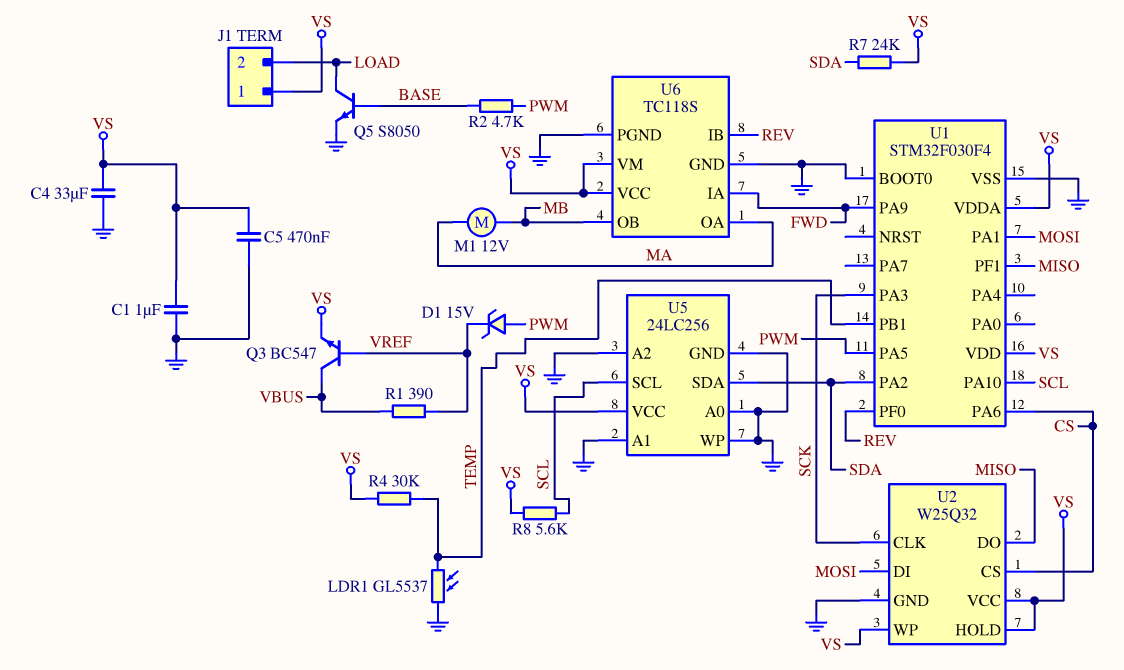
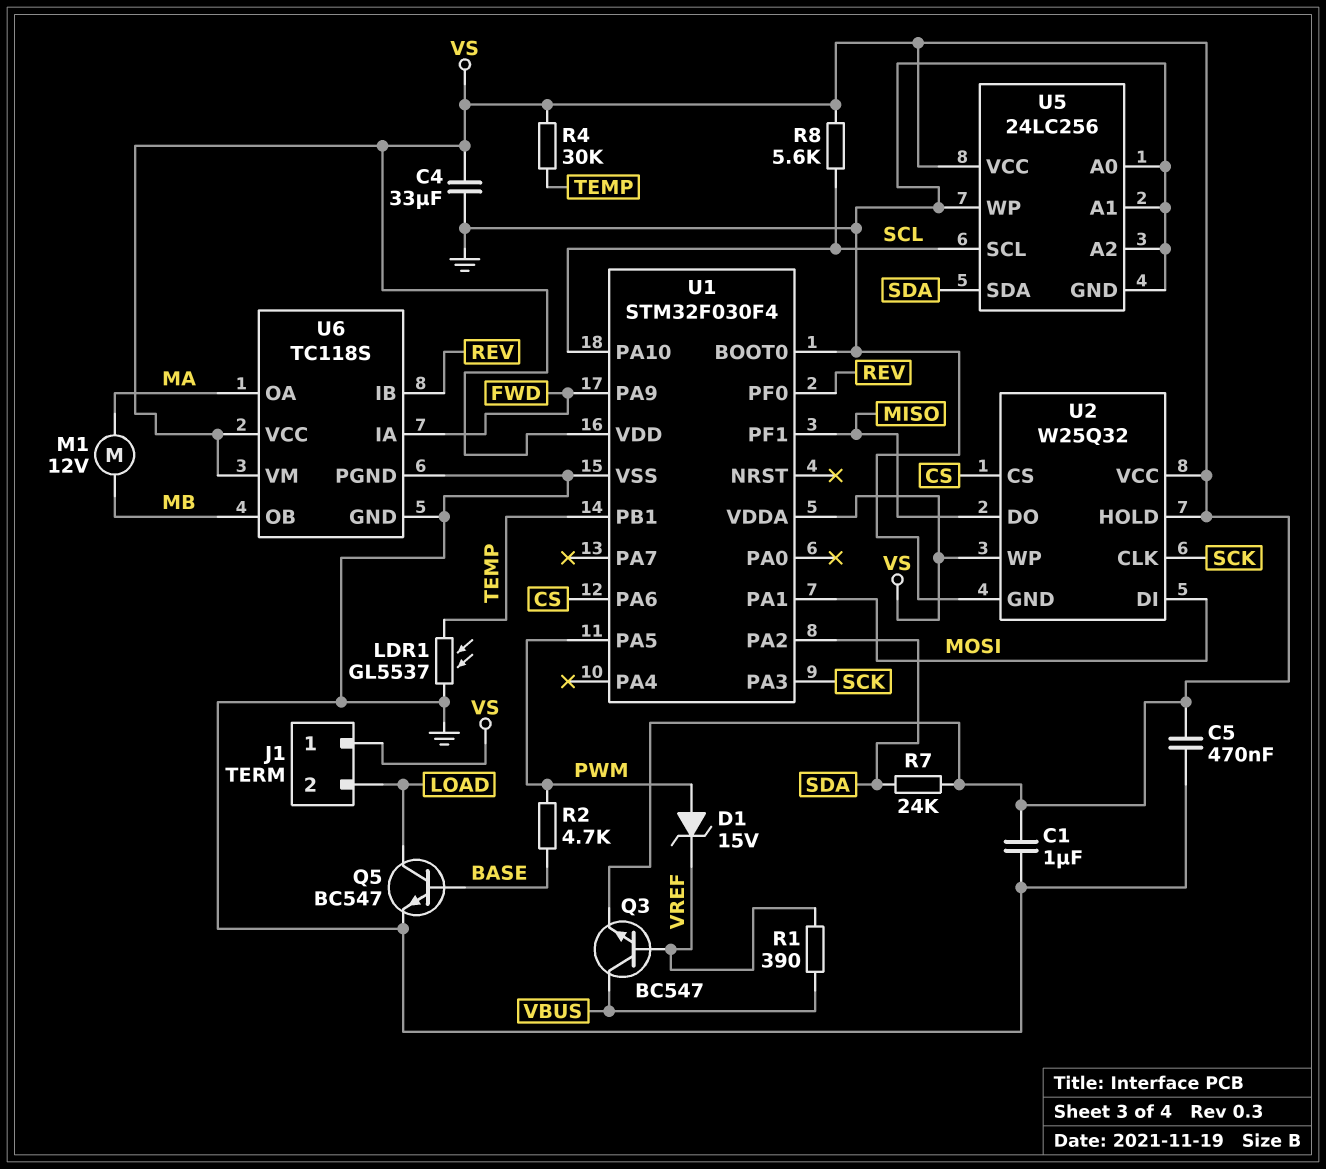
Q5: NPN S8050 (B BASE, C LOAD, E GND) -> NPN BC547 (B BASE, C LOAD, E GND)

